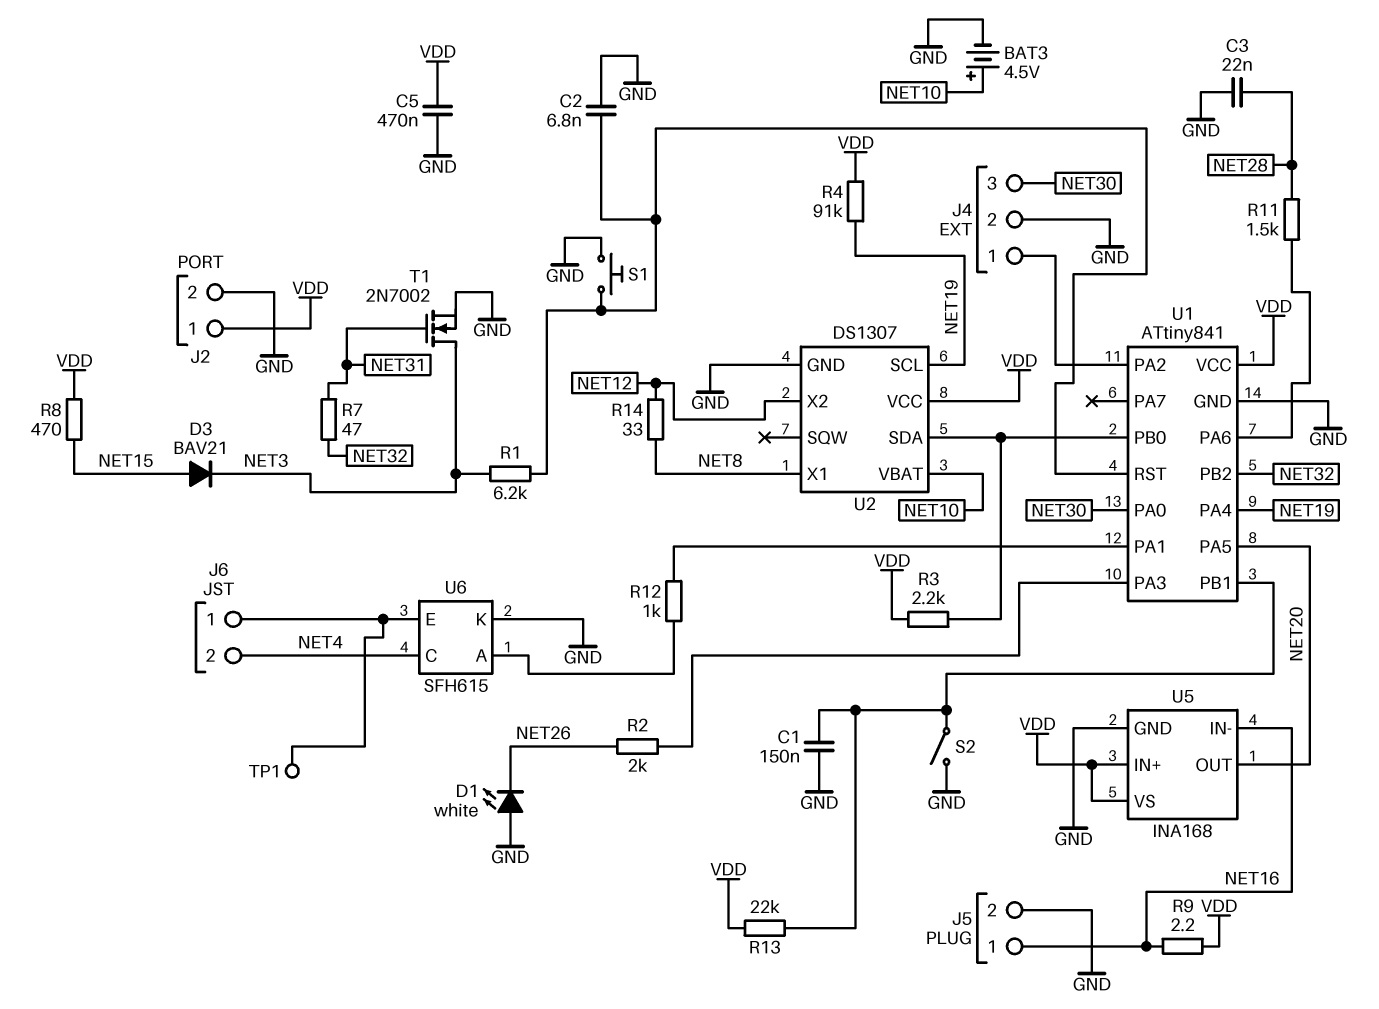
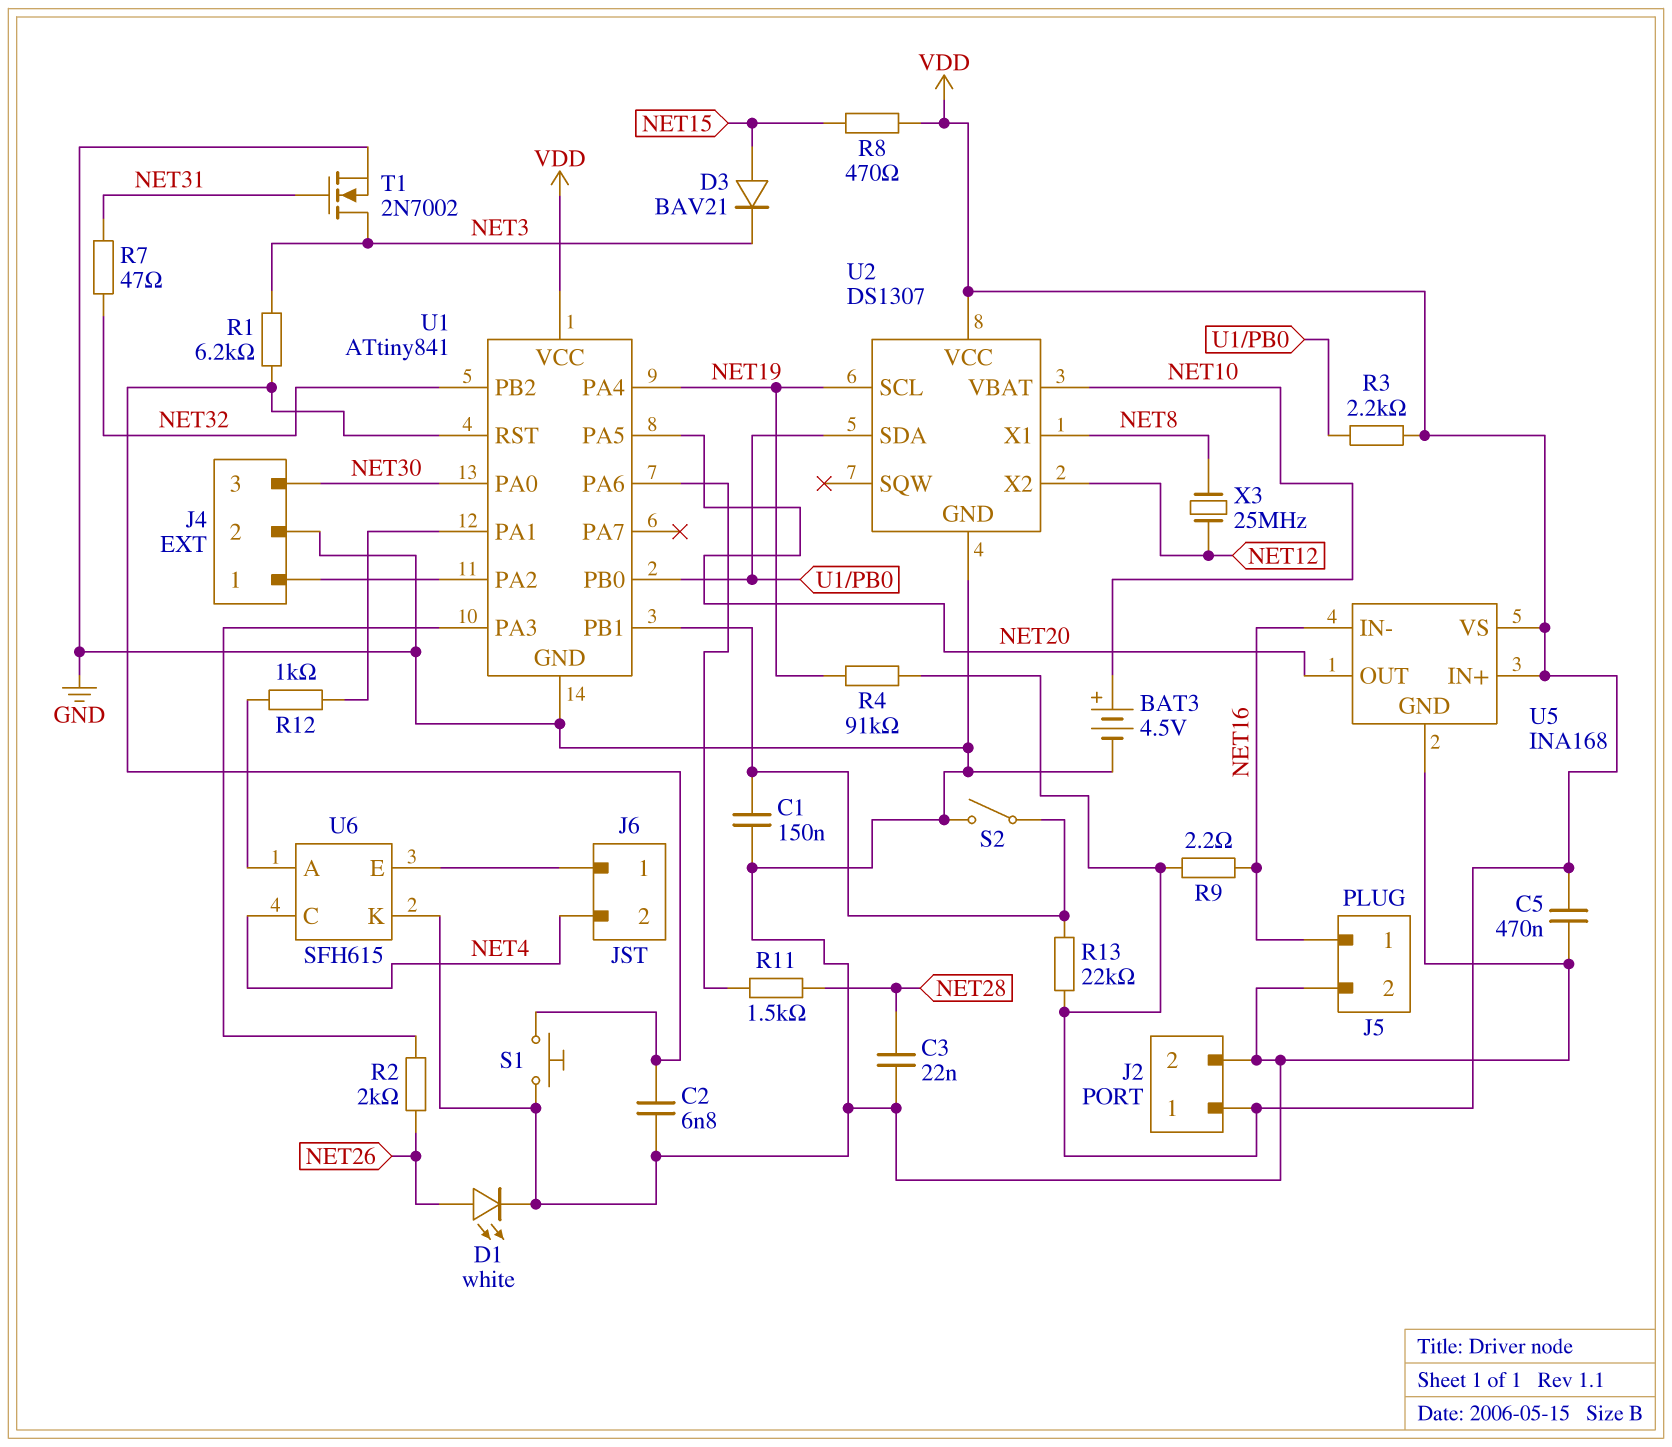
D1: LED white (A GND, K NET26) -> LED white (A NET26, K GND)
R14: 33 (NET8, NET12) -> none
TP1: test point (J6/1) -> none
X3: none -> 25MHz (NET8, NET12)

